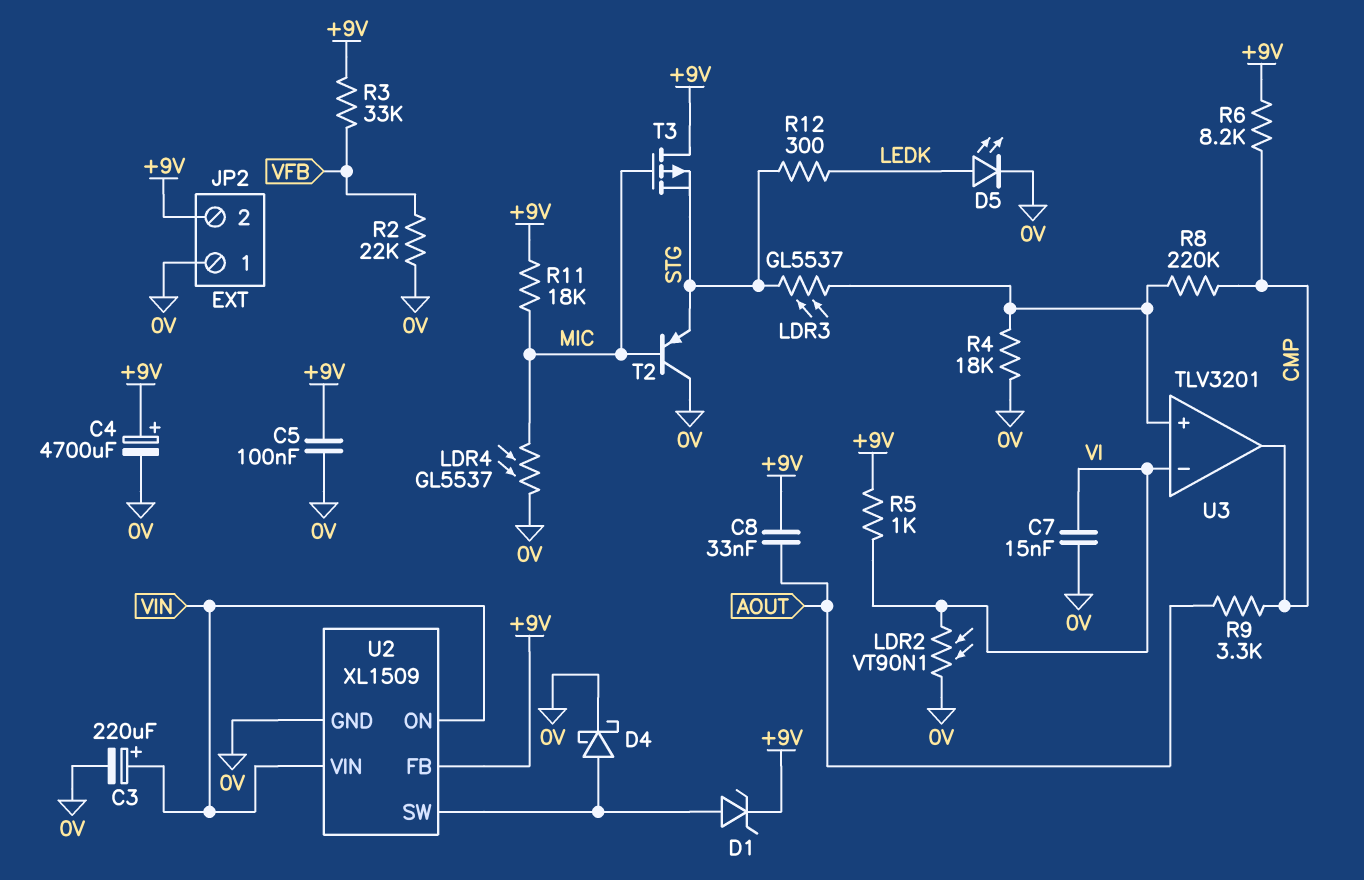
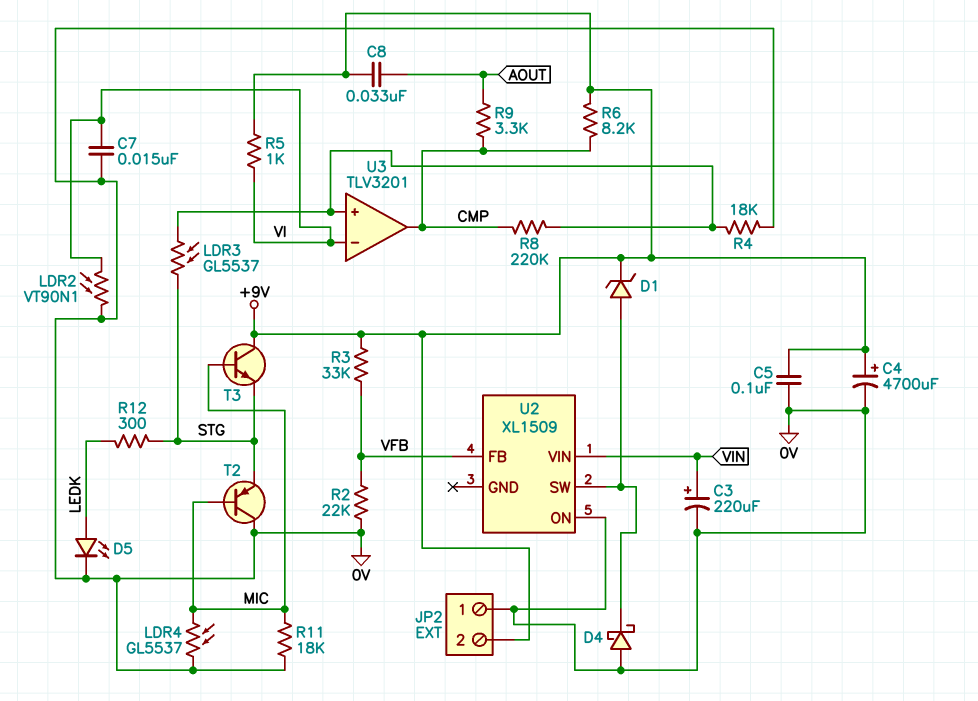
D4: schottky (A U2/SW, K 0V) -> schottky (A 0V, K U2/SW)
R11: 18k (+9V, MIC) -> 18k (0V, MIC)
T3: PMOS (G MIC, D +9V, S STG) -> NPN (B MIC, C +9V, E STG)
U2 pin FB: +9V -> VFB
U2 pin GND: 0V -> none
U2 pin ON: VIN -> 0V

